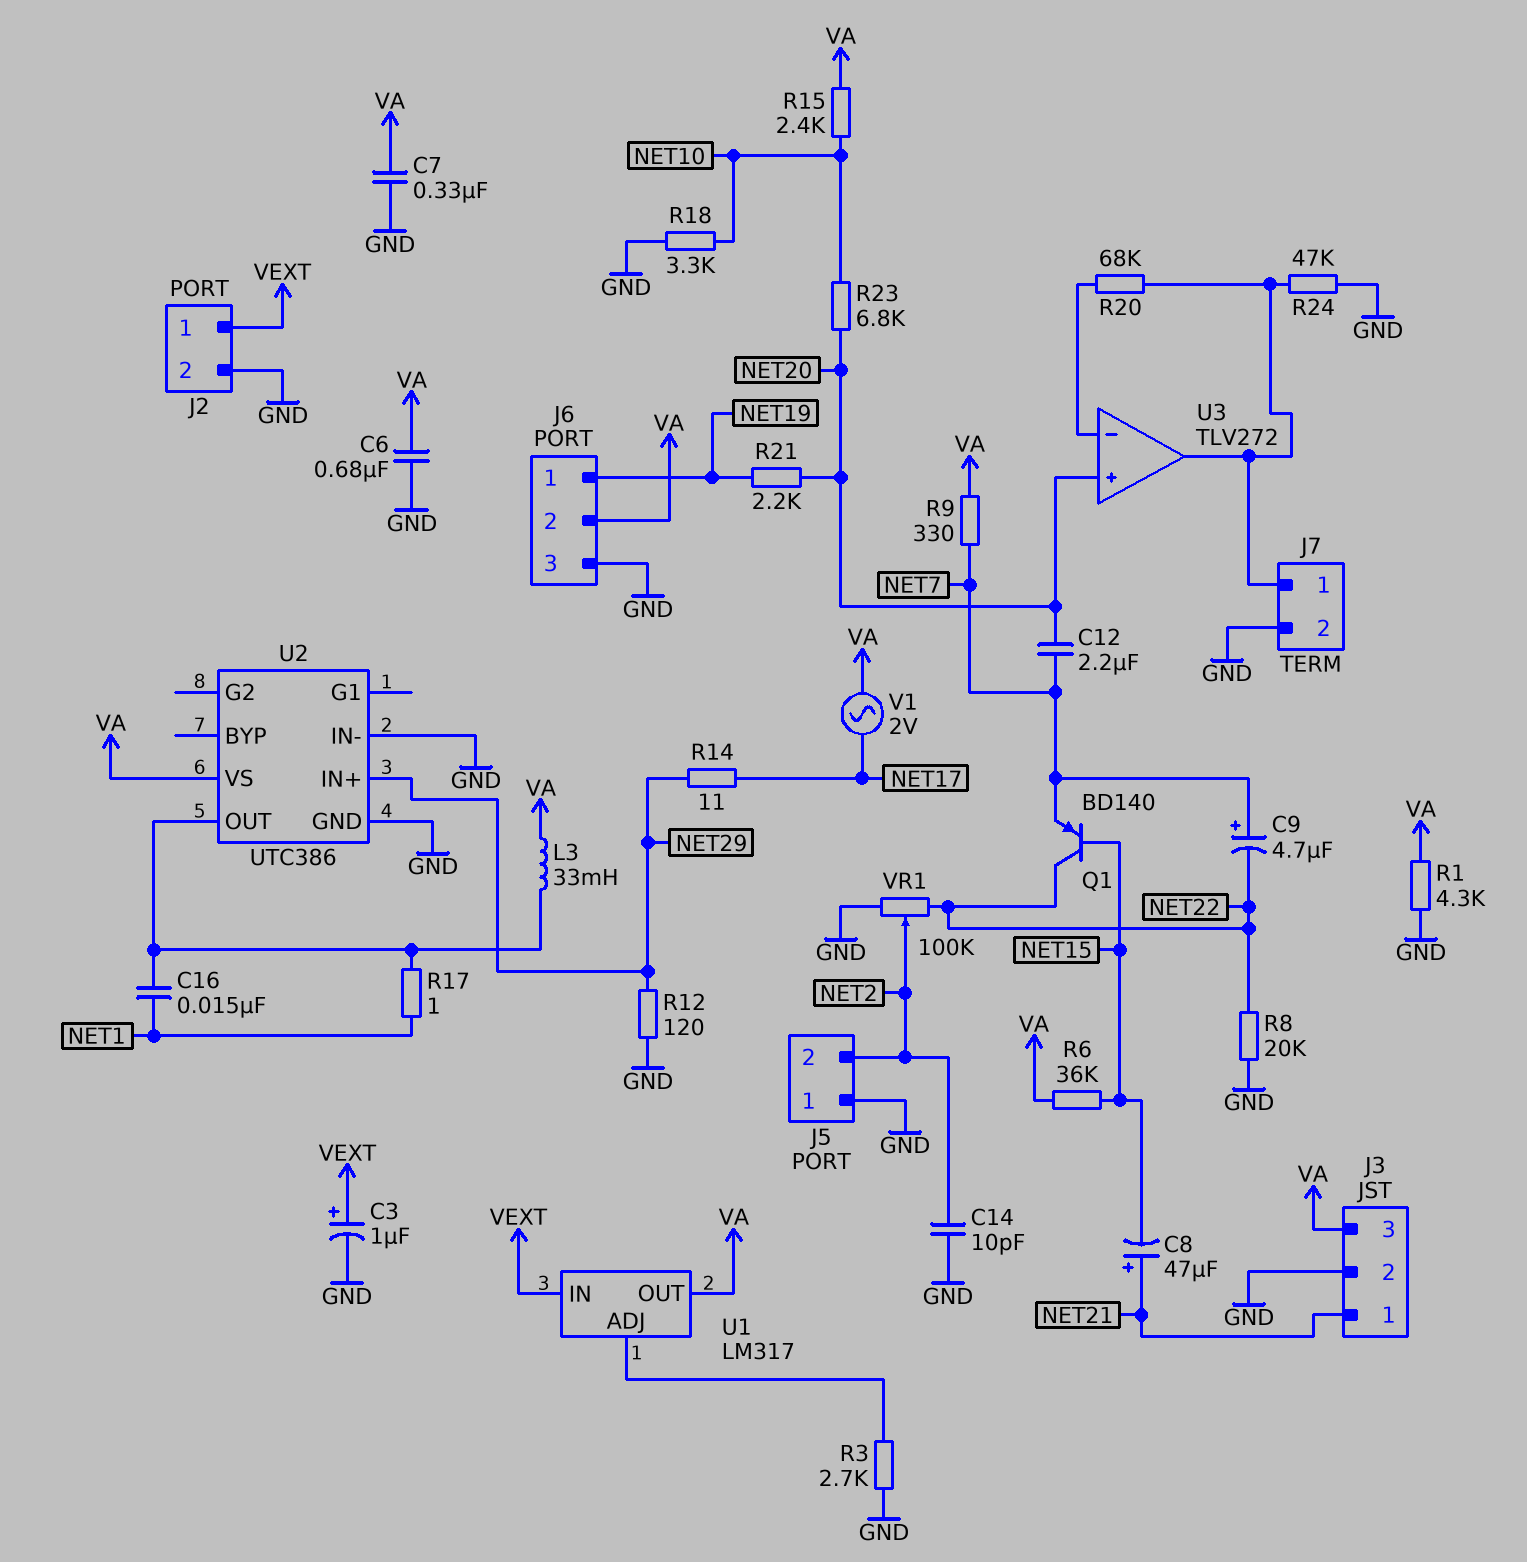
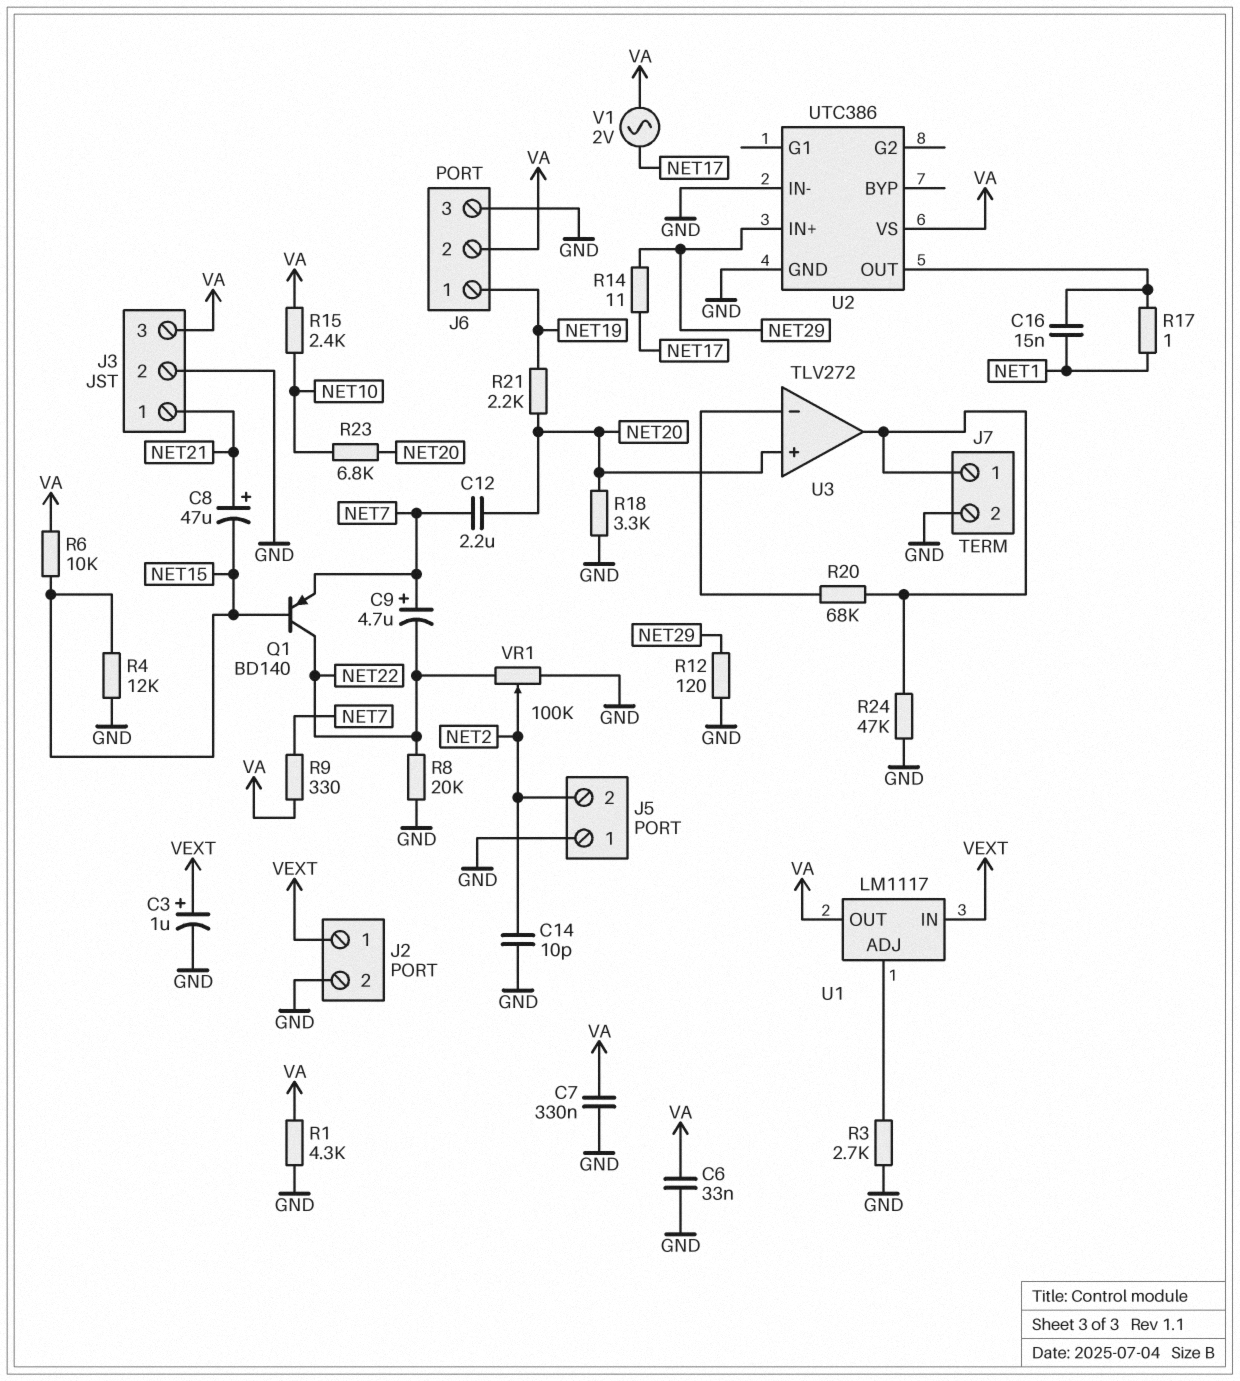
C6: 680nF (GND, VA) -> 33nF (GND, VA)
L3: 33mH (U2/OUT, VA) -> none
R4: none -> 12k (GND, NET15)
R6: 36k (NET15, VA) -> 10k (NET15, VA)
R18: 3.3k (GND, NET10) -> 3.3k (GND, NET20)
U1: LM317 -> LM1117

